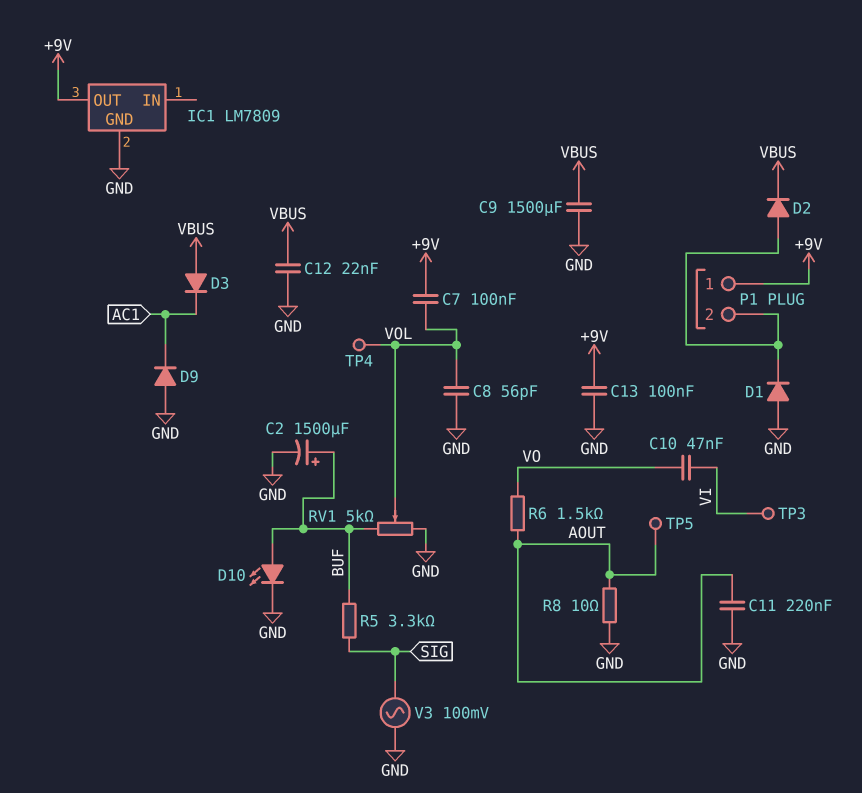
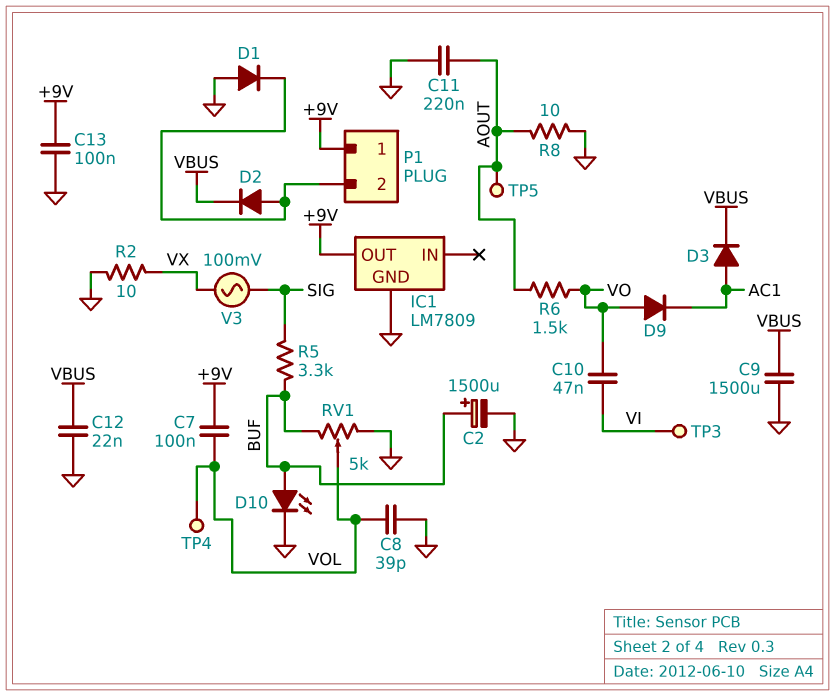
C8: 56pF (GND, VOL) -> 39pF (GND, VOL)
D3: diode (A VBUS, K AC1) -> diode (A AC1, K VBUS)
D9: diode (A GND, K AC1) -> diode (A VO, K AC1)
R2: none -> 10 (GND, VX)
V3: AC 100mV (GND, SIG) -> AC 100mV (SIG, VX)

